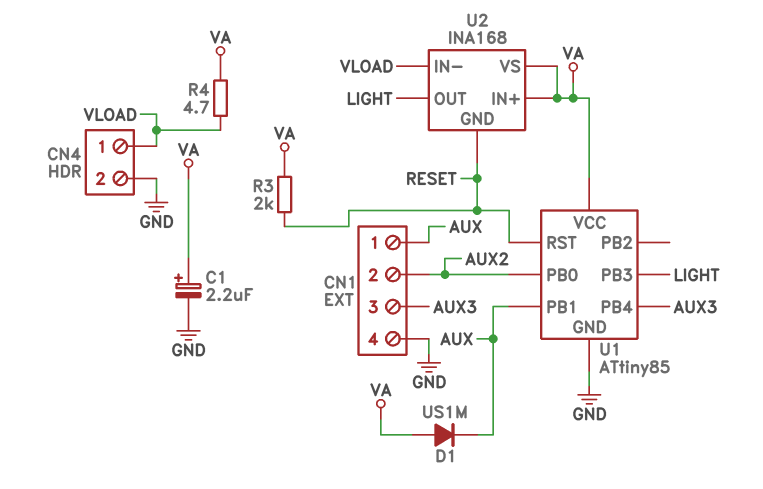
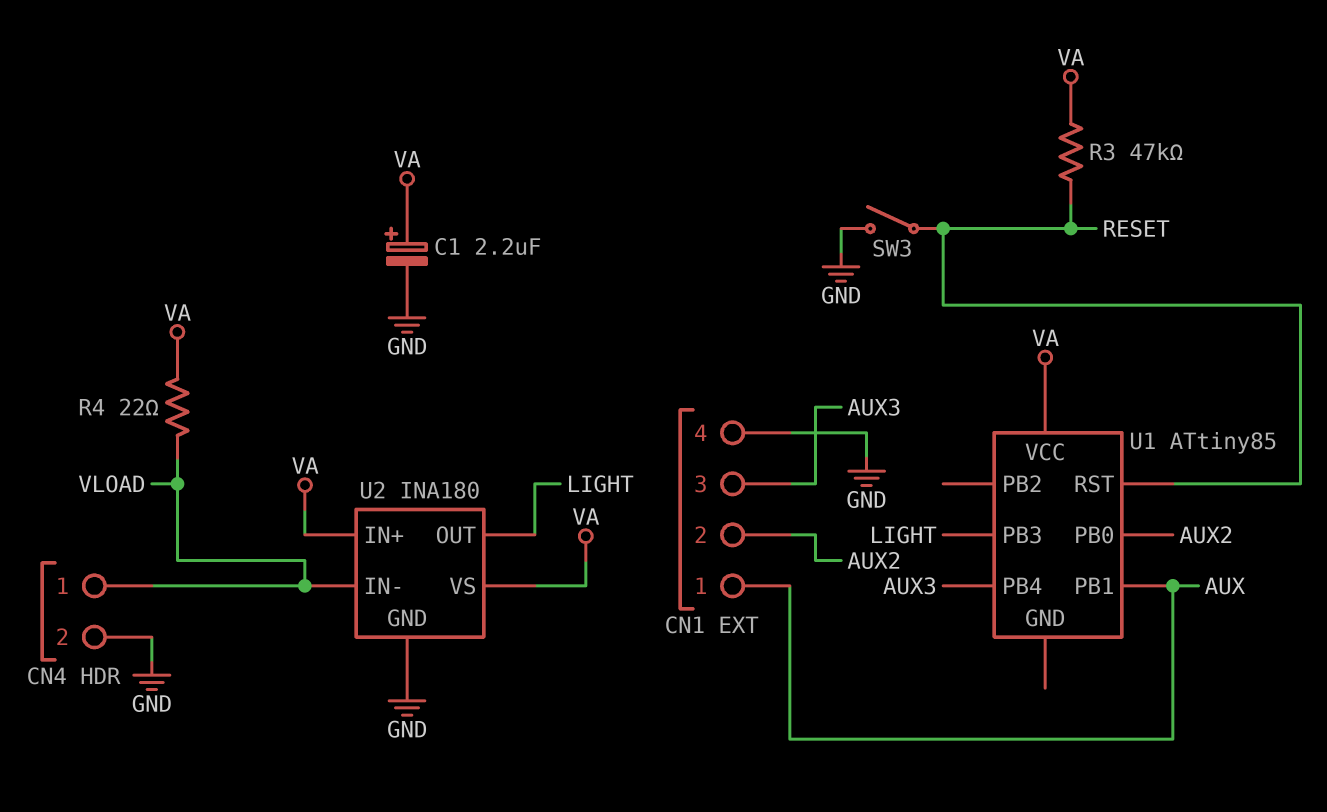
D1: diode US1M (A VA, K AUX) -> none
R3: 2k (RESET, VA) -> 47k (RESET, VA)
R4: 4.7 (VA, VLOAD) -> 22 (VA, VLOAD)
SW3: none -> switch (GND, RESET)
U1 pin GND: GND -> none
U2: INA168 -> INA180
U2 pin GND: RESET -> GND

